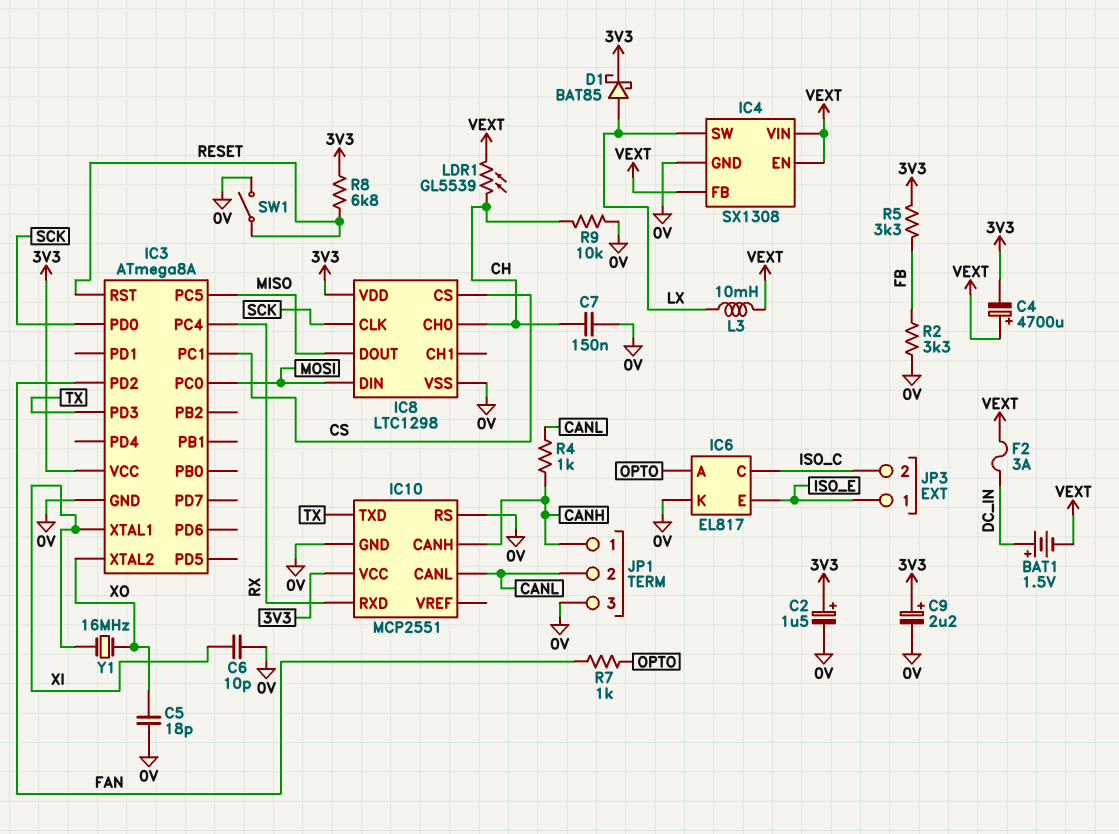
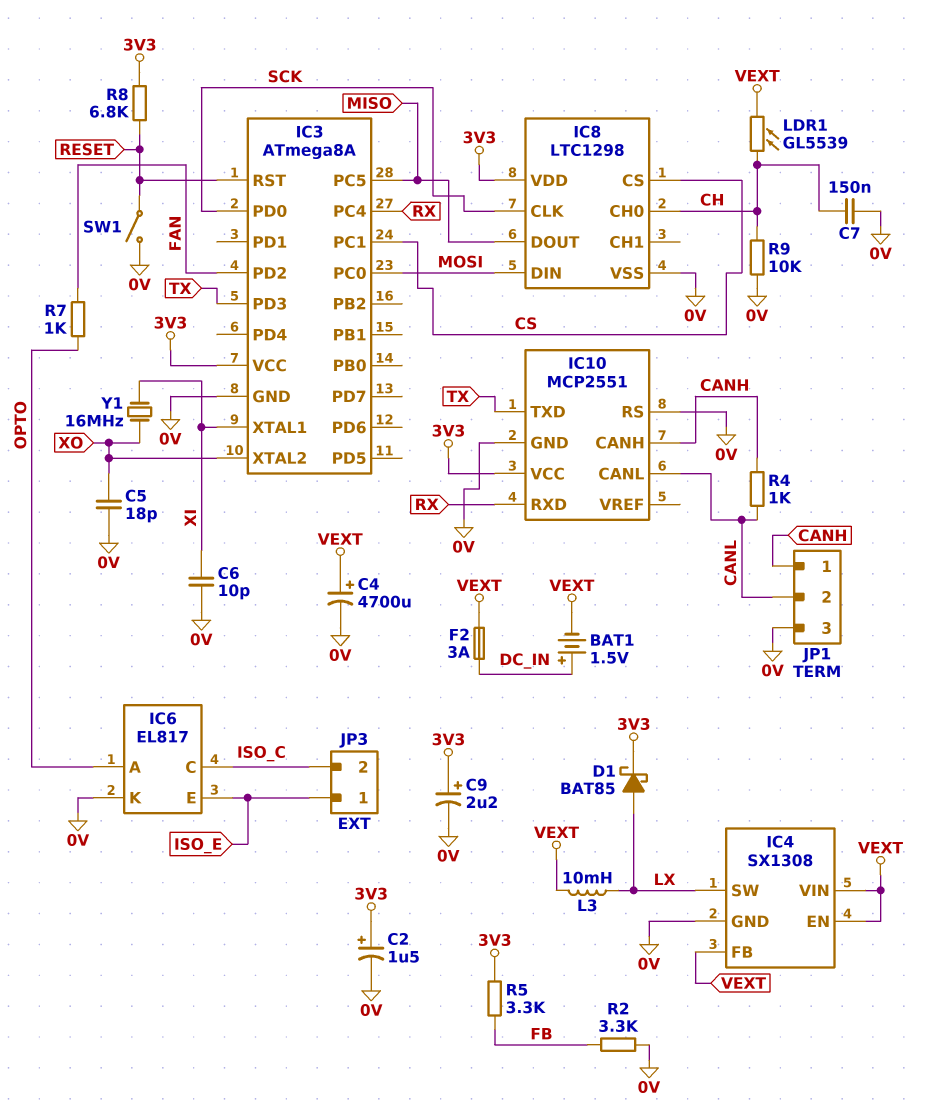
C4: 4700uF (plus VEXT, minus 3V3) -> 4700uF (plus VEXT, minus 0V)

